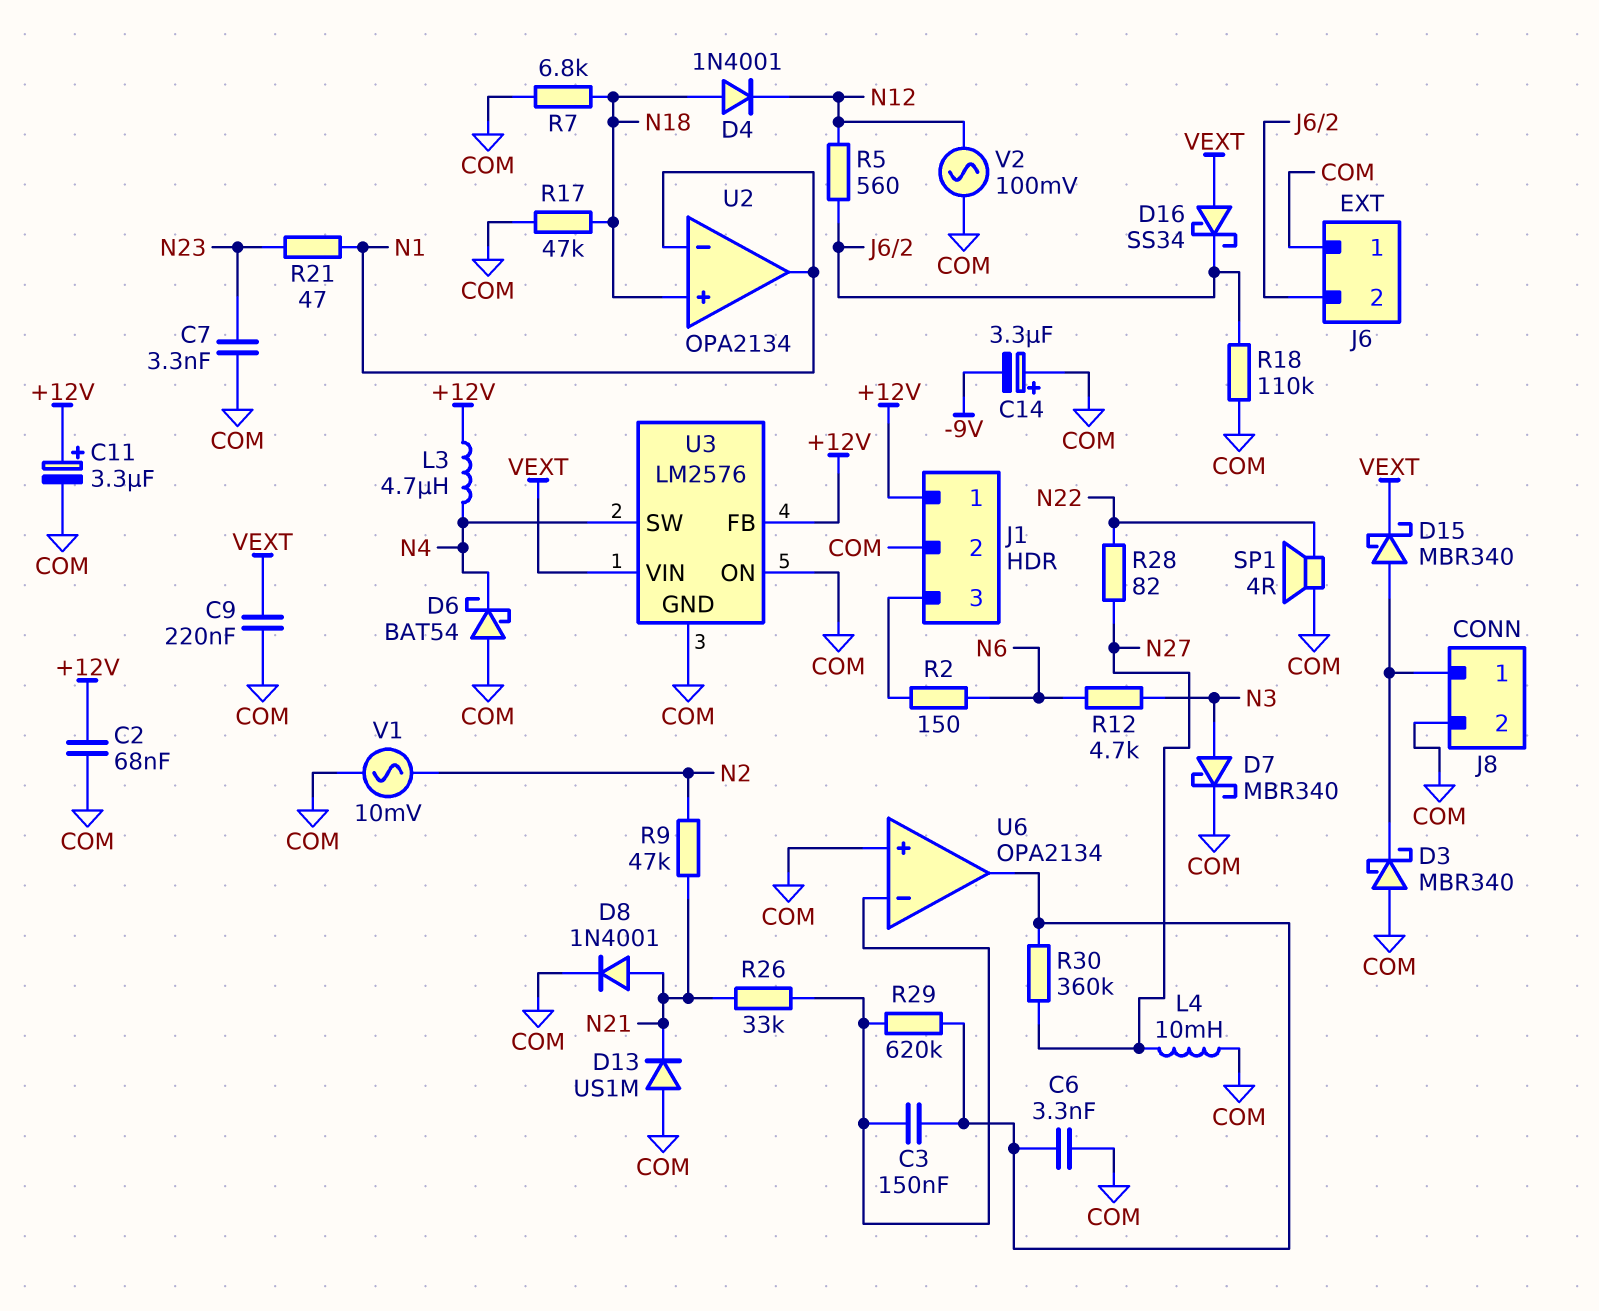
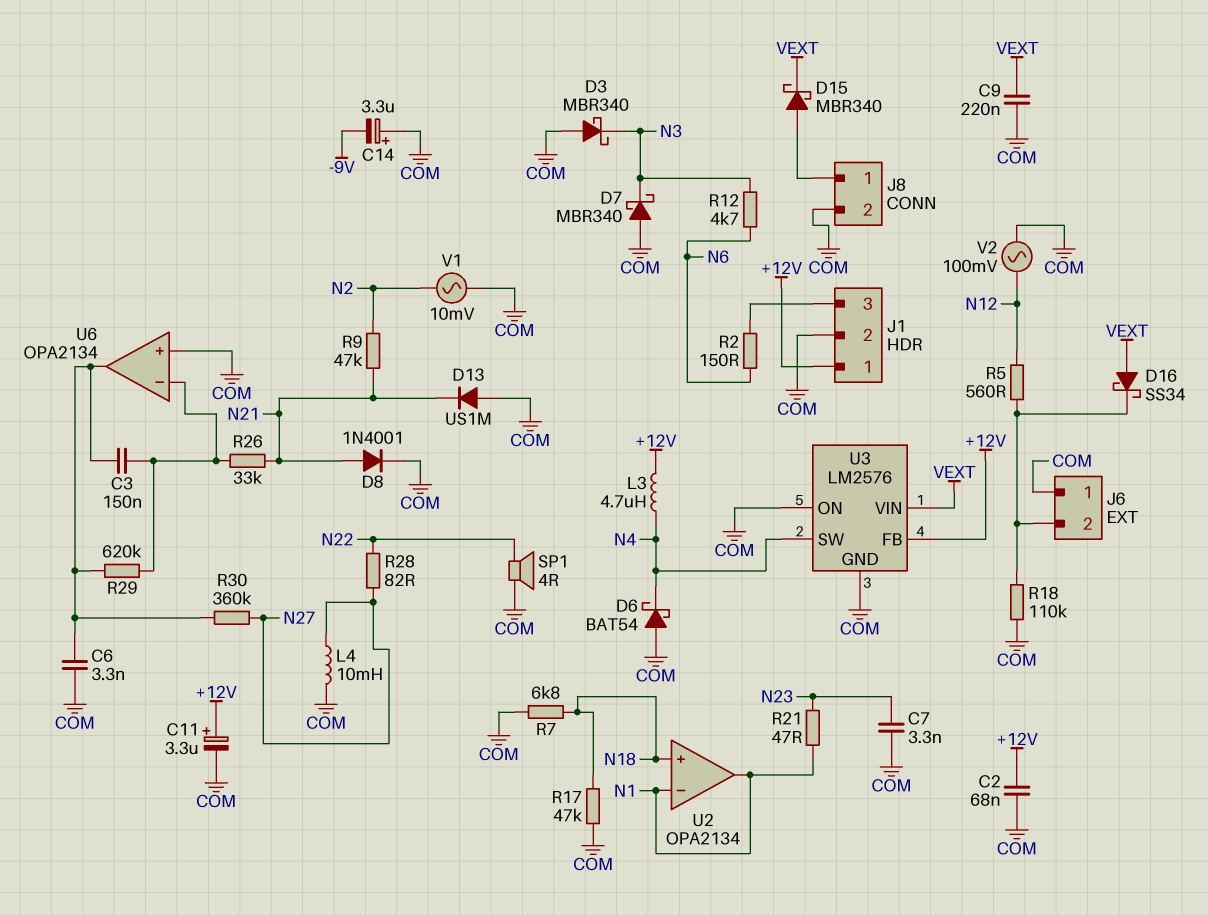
D3: schottky MBR340 (A COM, K J8/1) -> schottky MBR340 (A COM, K N3)
D4: diode 1N4001 (A N18, K N12) -> none
D7: schottky MBR340 (A N3, K COM) -> schottky MBR340 (A COM, K N3)

